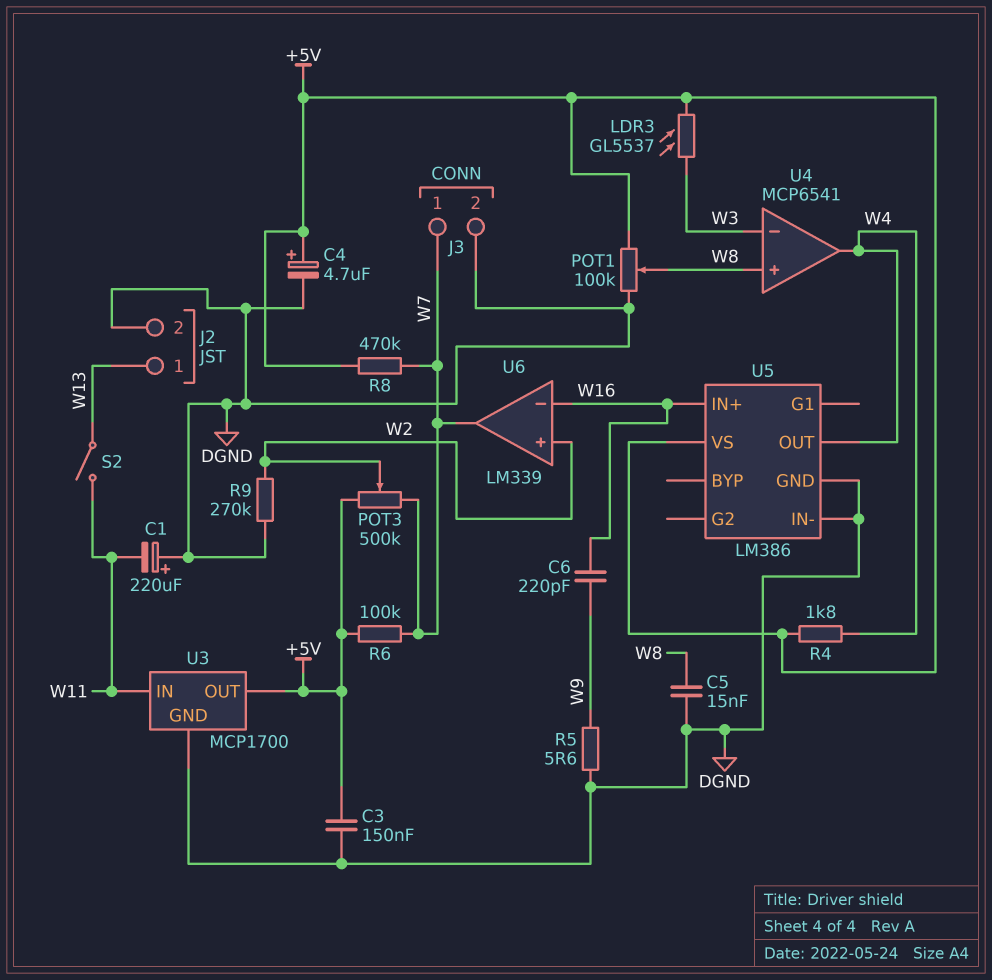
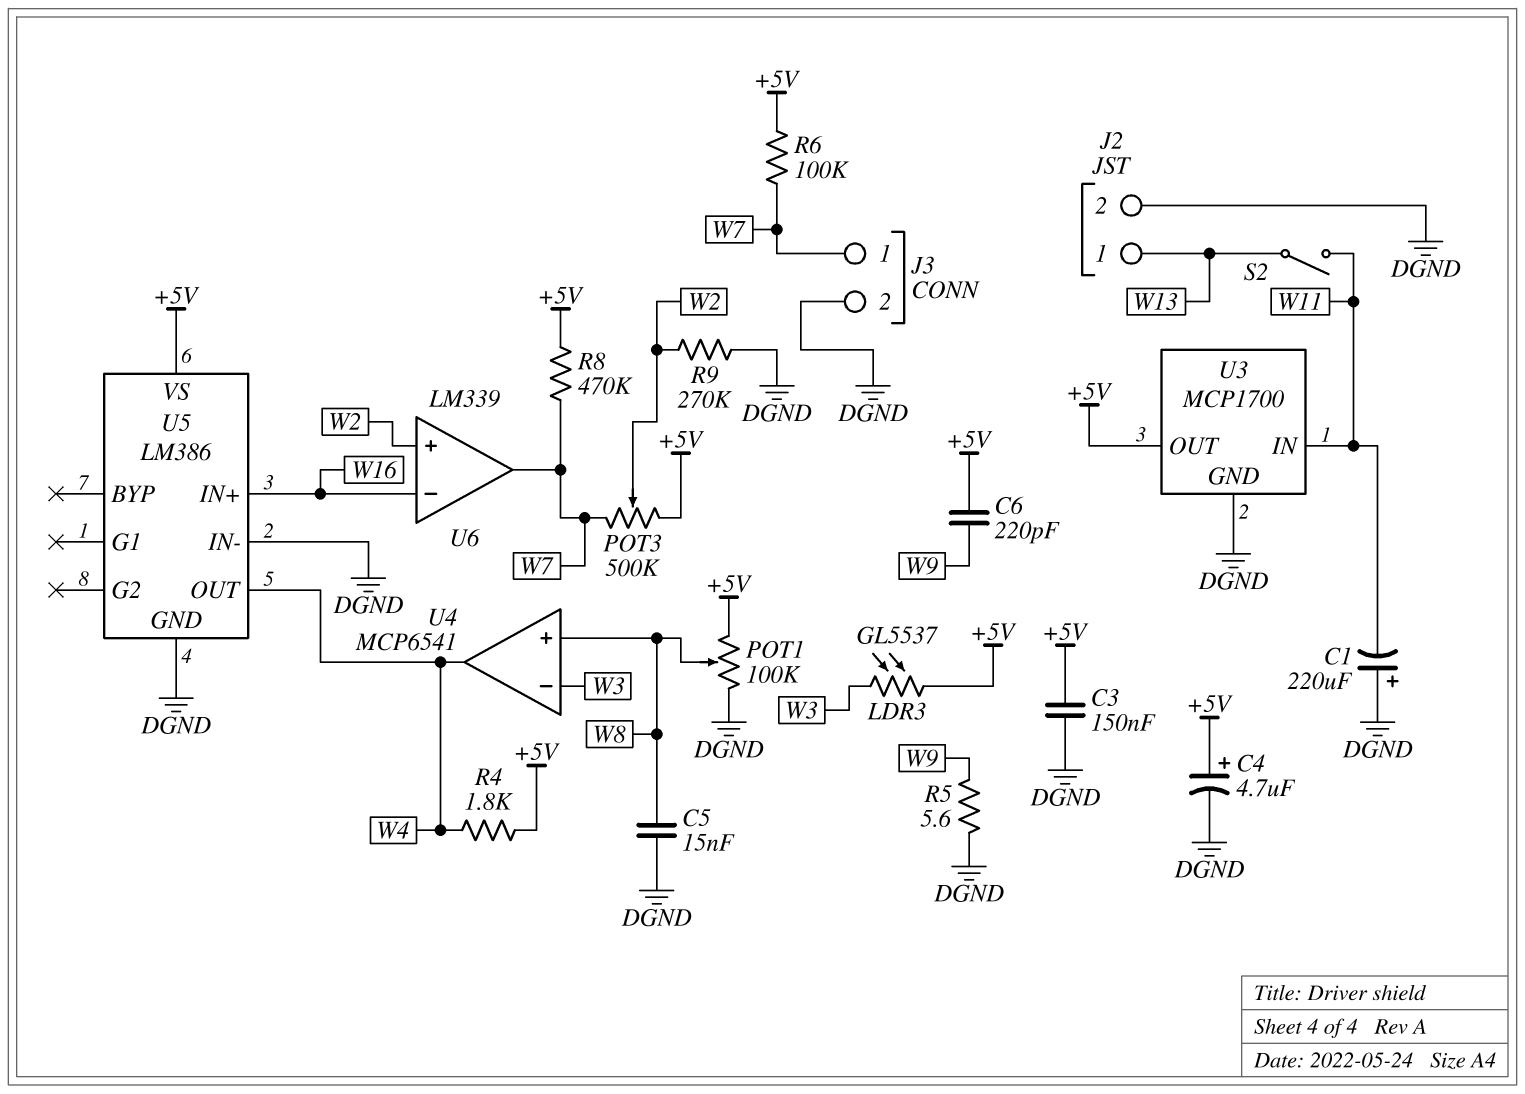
C6: 220pF (W9, W16) -> 220pF (+5V, W9)

